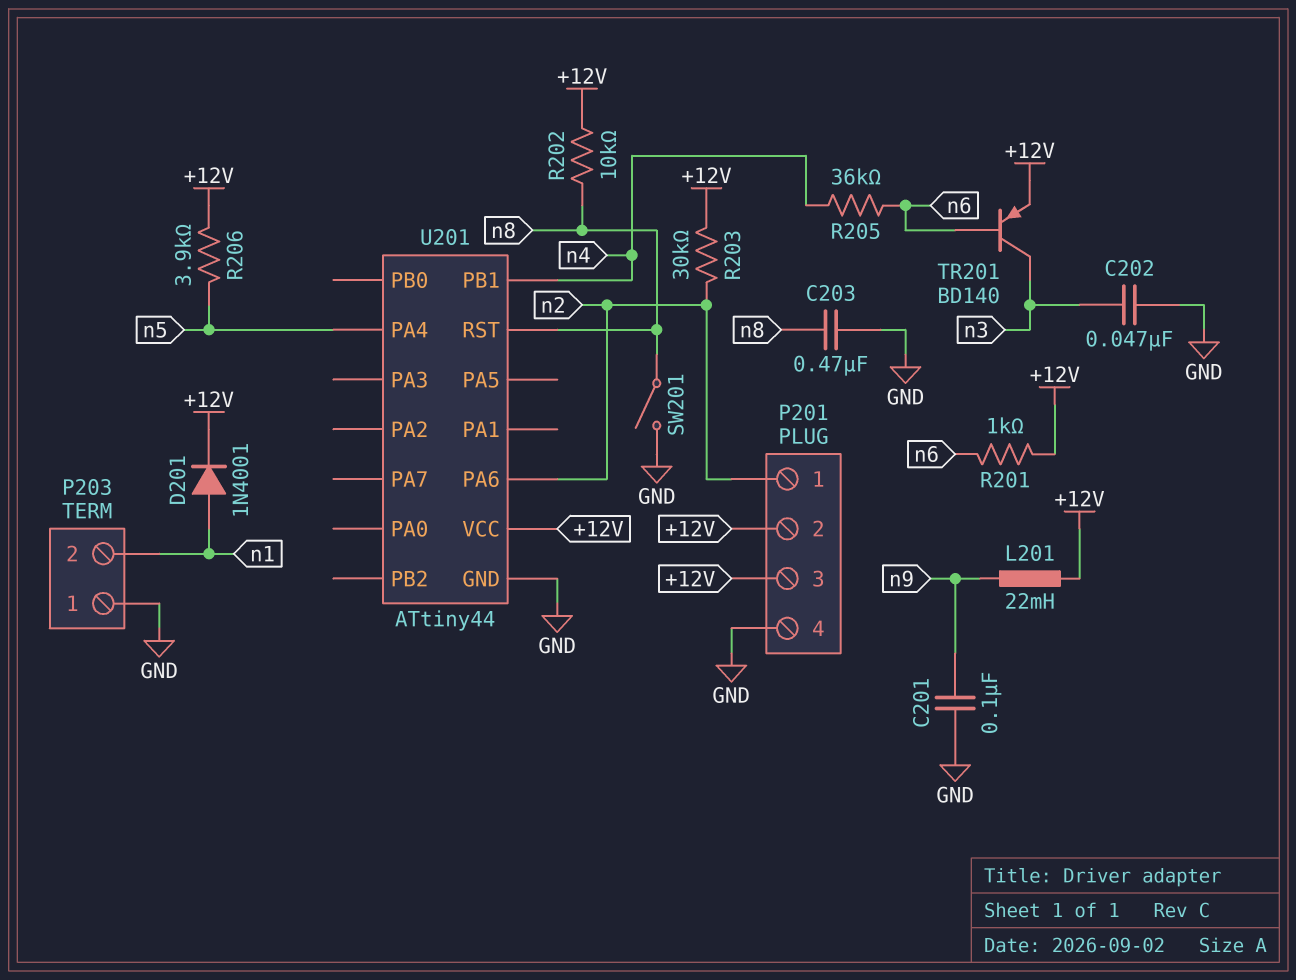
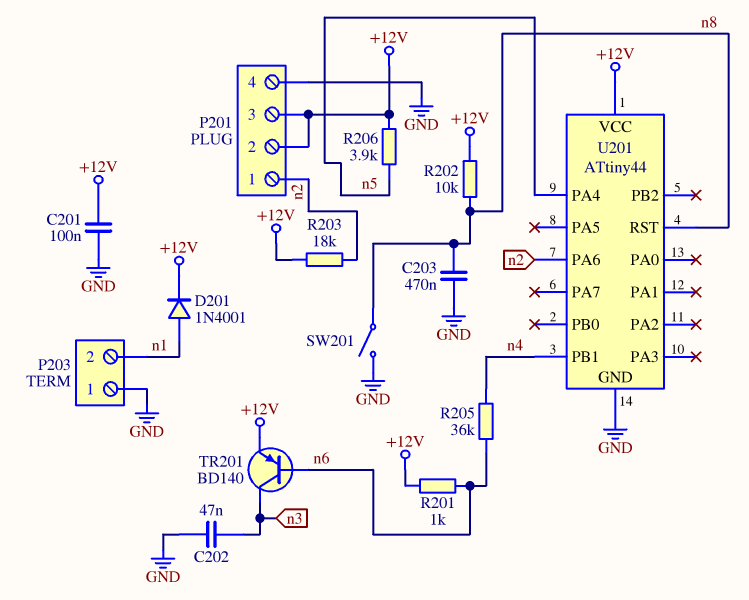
C201: 100nF (GND, n9) -> 100nF (+12V, GND)
L201: 22mH (+12V, n9) -> none
R203: 30k (+12V, n2) -> 18k (+12V, n2)

